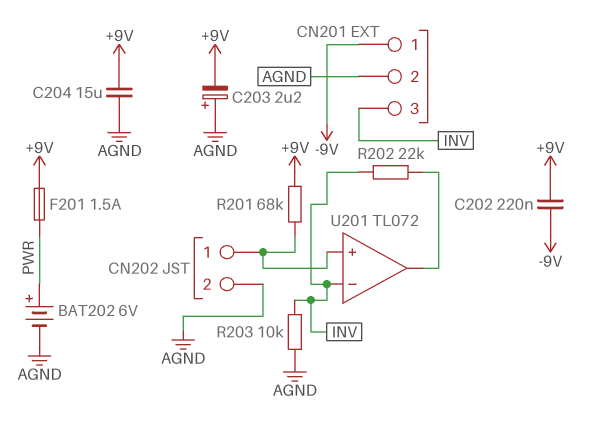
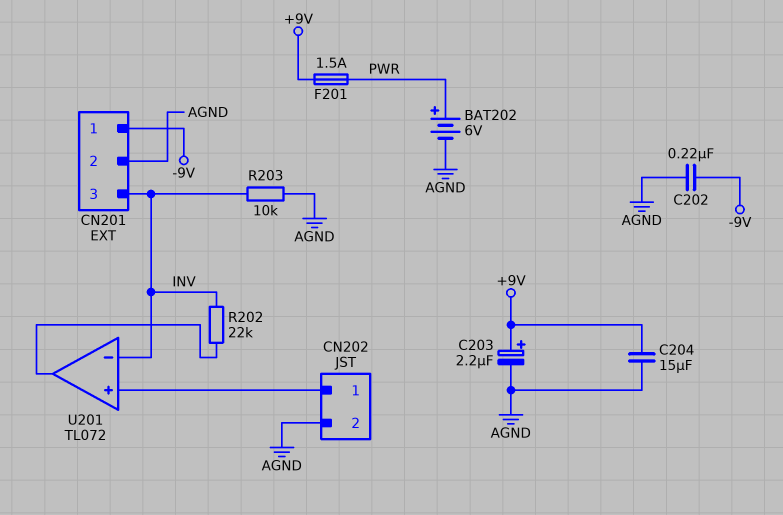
C202: 220nF (+9V, -9V) -> 220nF (-9V, AGND)
C203: 2.2uF (plus AGND, minus +9V) -> 2.2uF (plus +9V, minus AGND)
R201: 68k (+9V, CN202/1) -> none

